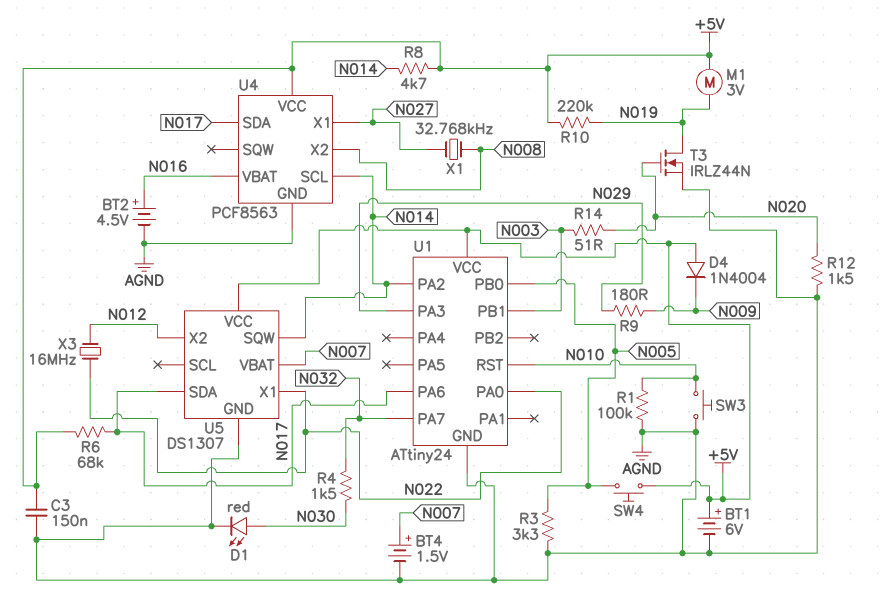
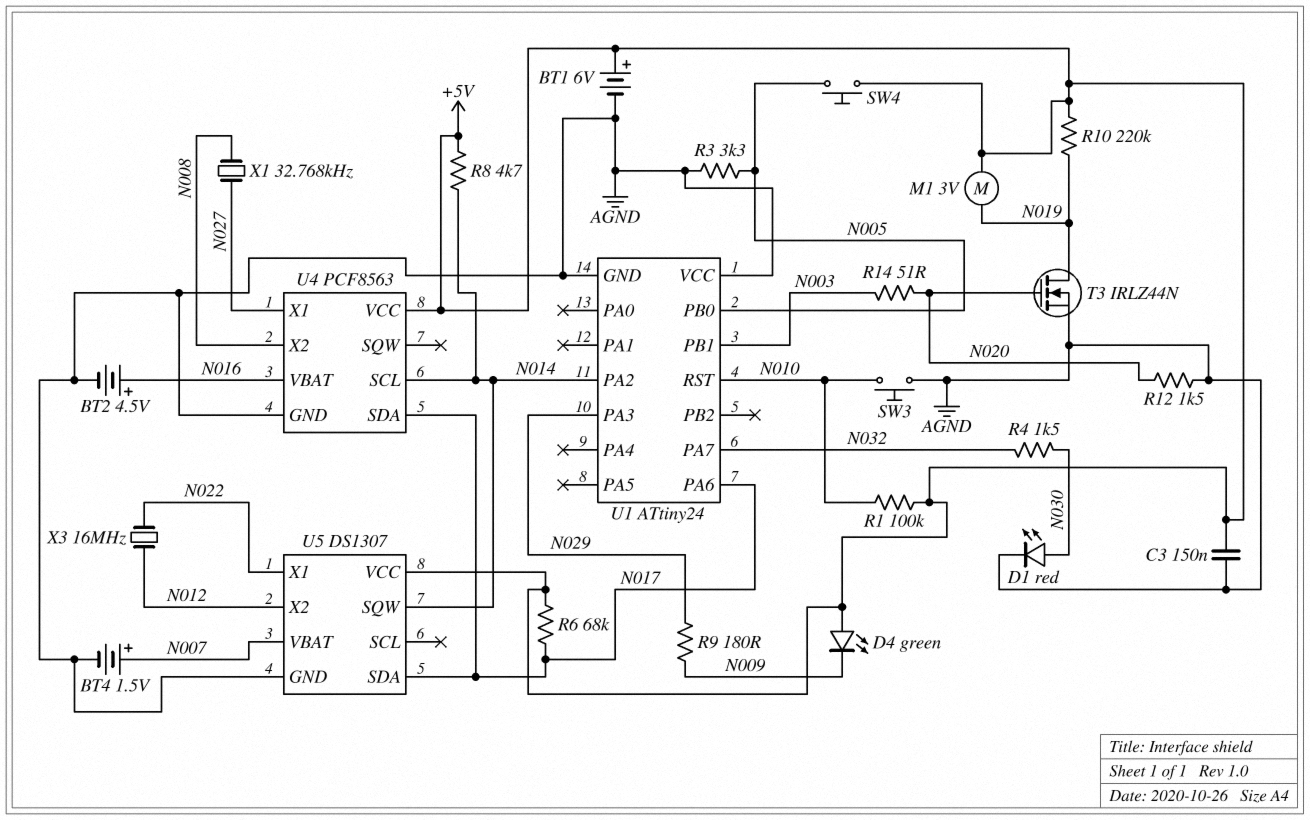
D4: diode 1N4004 (A +5V, K N009) -> LED green (A +5V, K N009)
R1: 100k (AGND, N010) -> 100k (+5V, N010)
U1 pin PA0: N022 -> none
U1 pin VCC: +5V -> AGND

